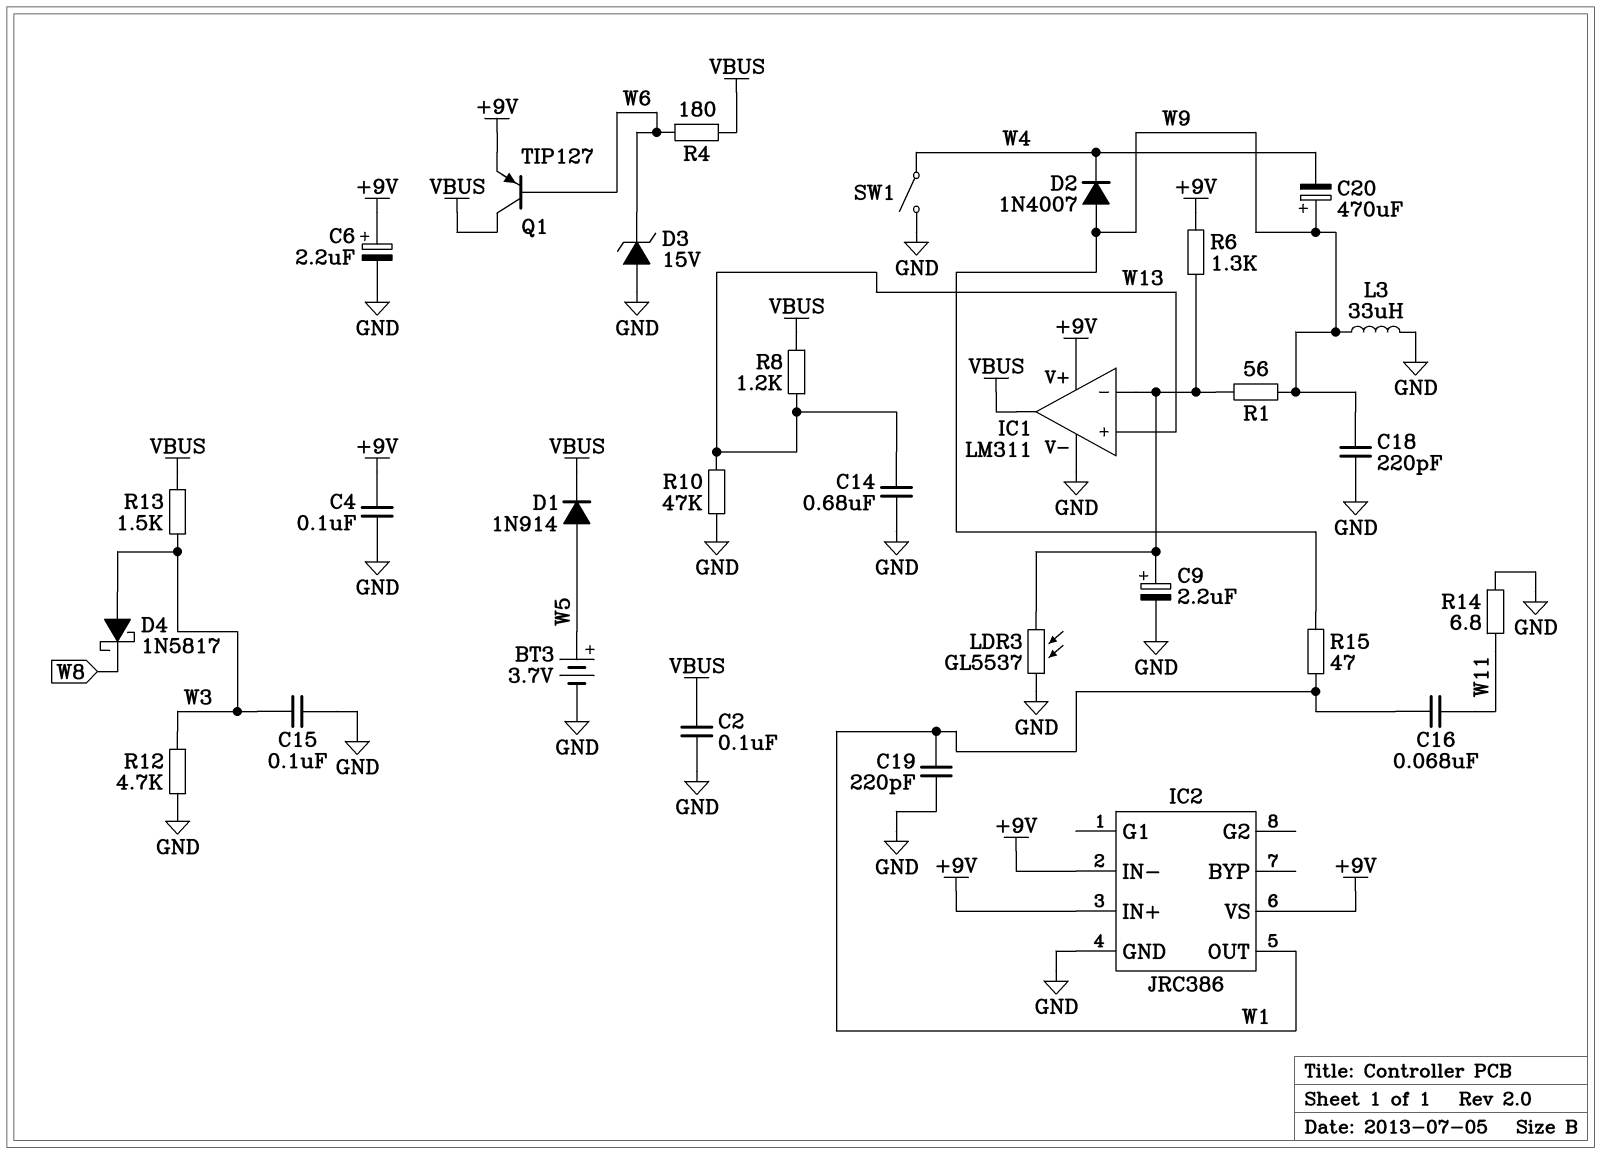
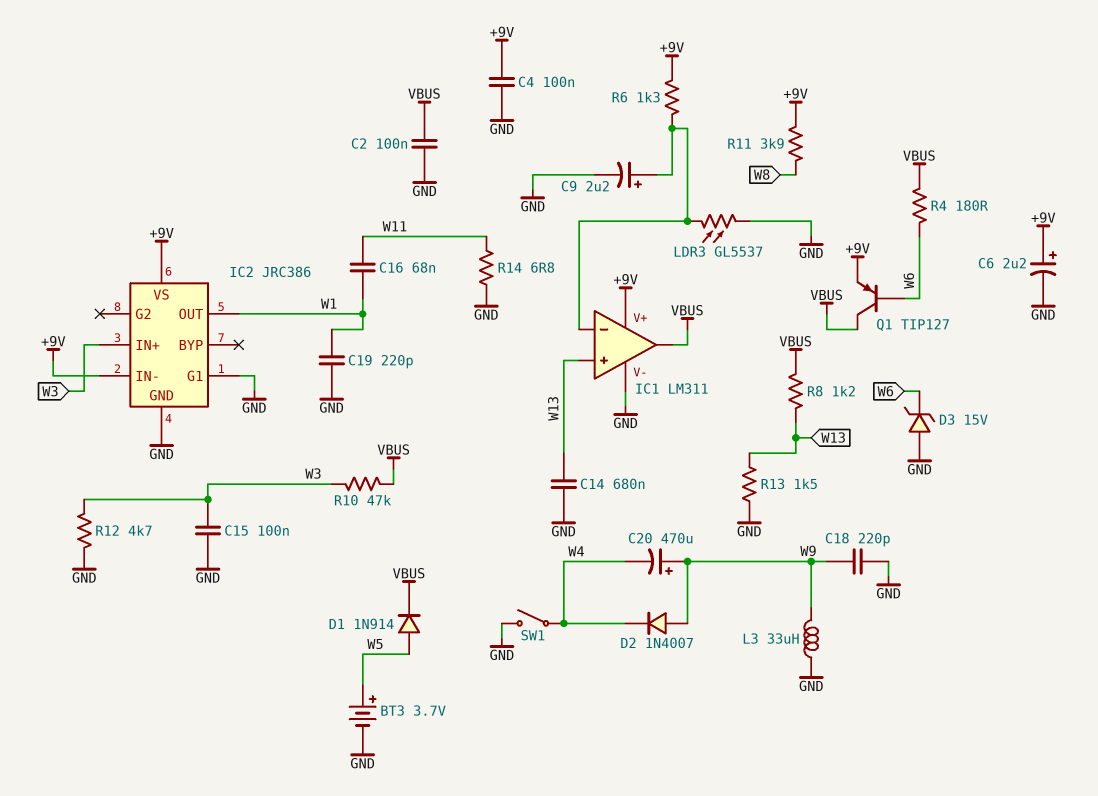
D4: schottky 1N5817 (A W3, K W8) -> none
IC2 pin G1: none -> GND
IC2 pin IN+: +9V -> W3
R1: 56 (IC1/in-, W9) -> none
R10: 47k (GND, W13) -> 47k (VBUS, W3)
R11: none -> 3.9k (+9V, W8)
R13: 1.5k (VBUS, W3) -> 1.5k (GND, W13)
R15: 47 (W1, W9) -> none

